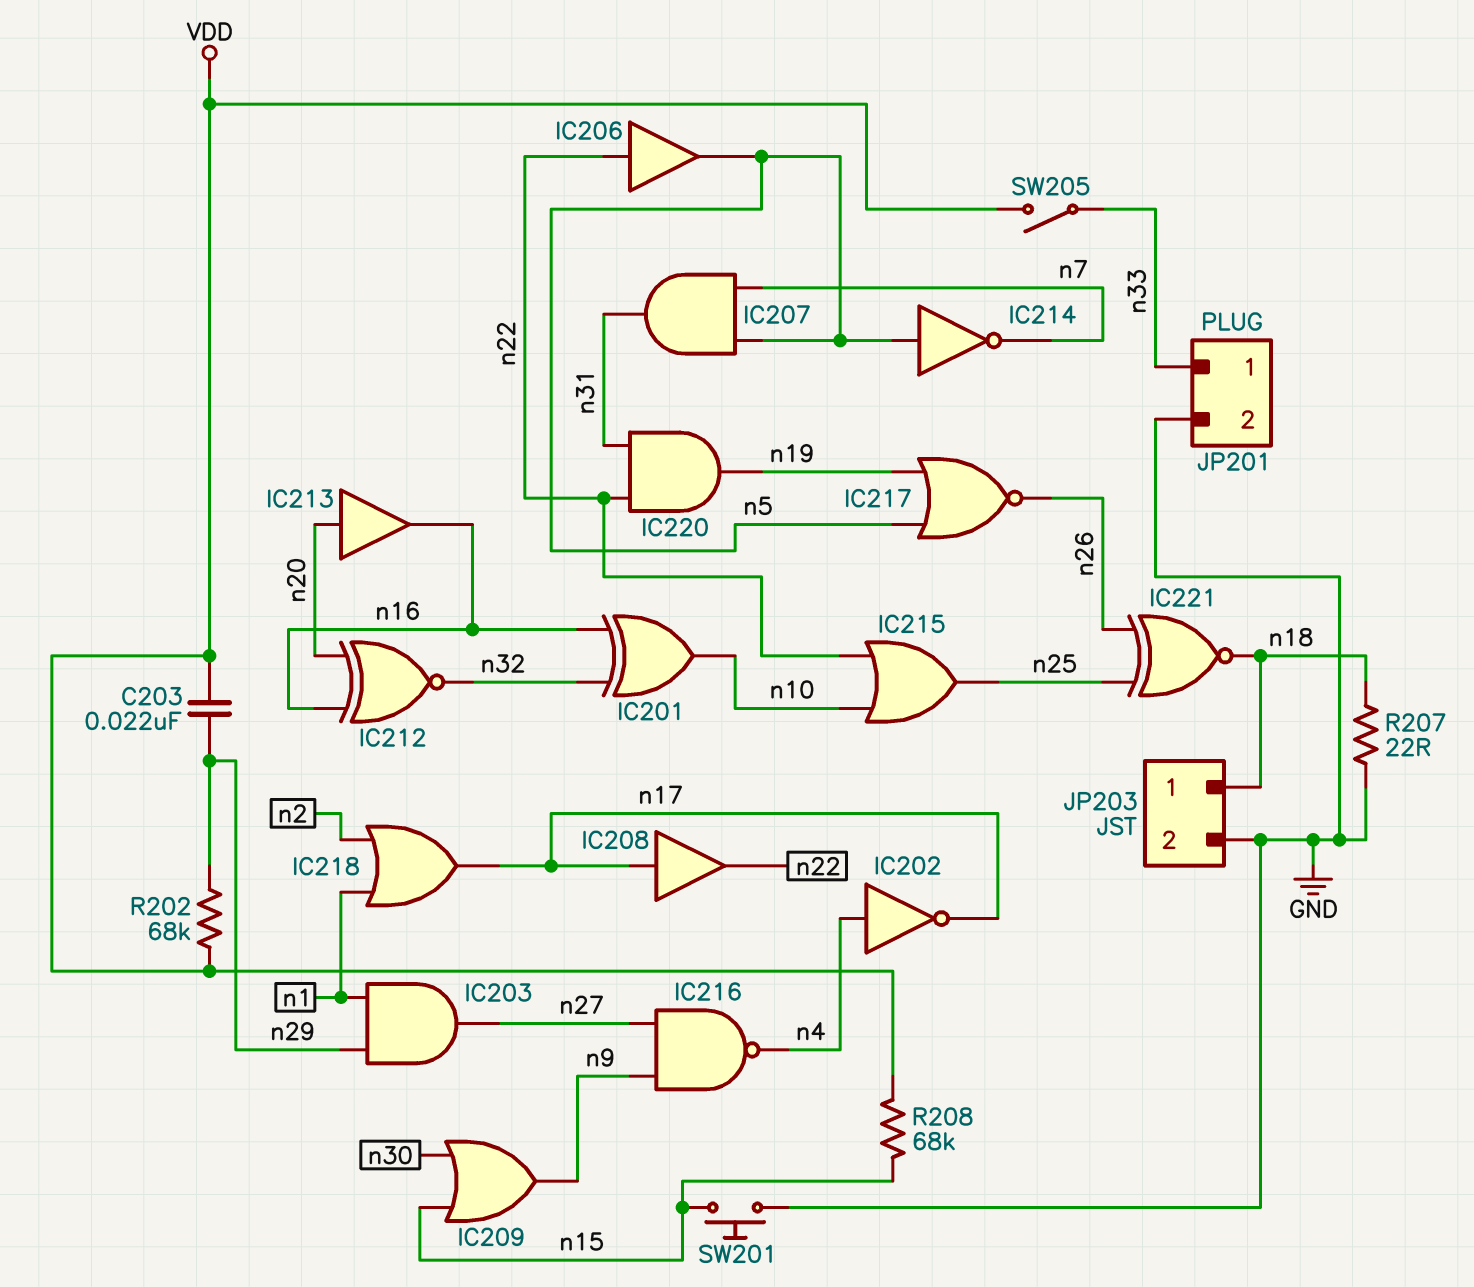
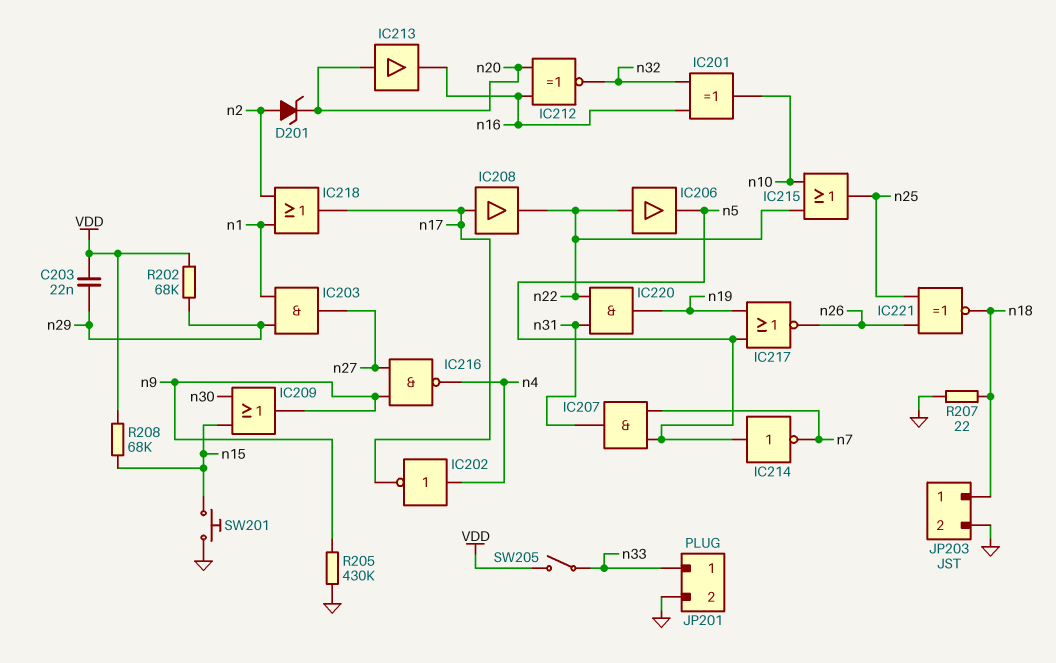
D201: none -> zener (A n2, K n20)
R205: none -> 430k (GND, n9)

